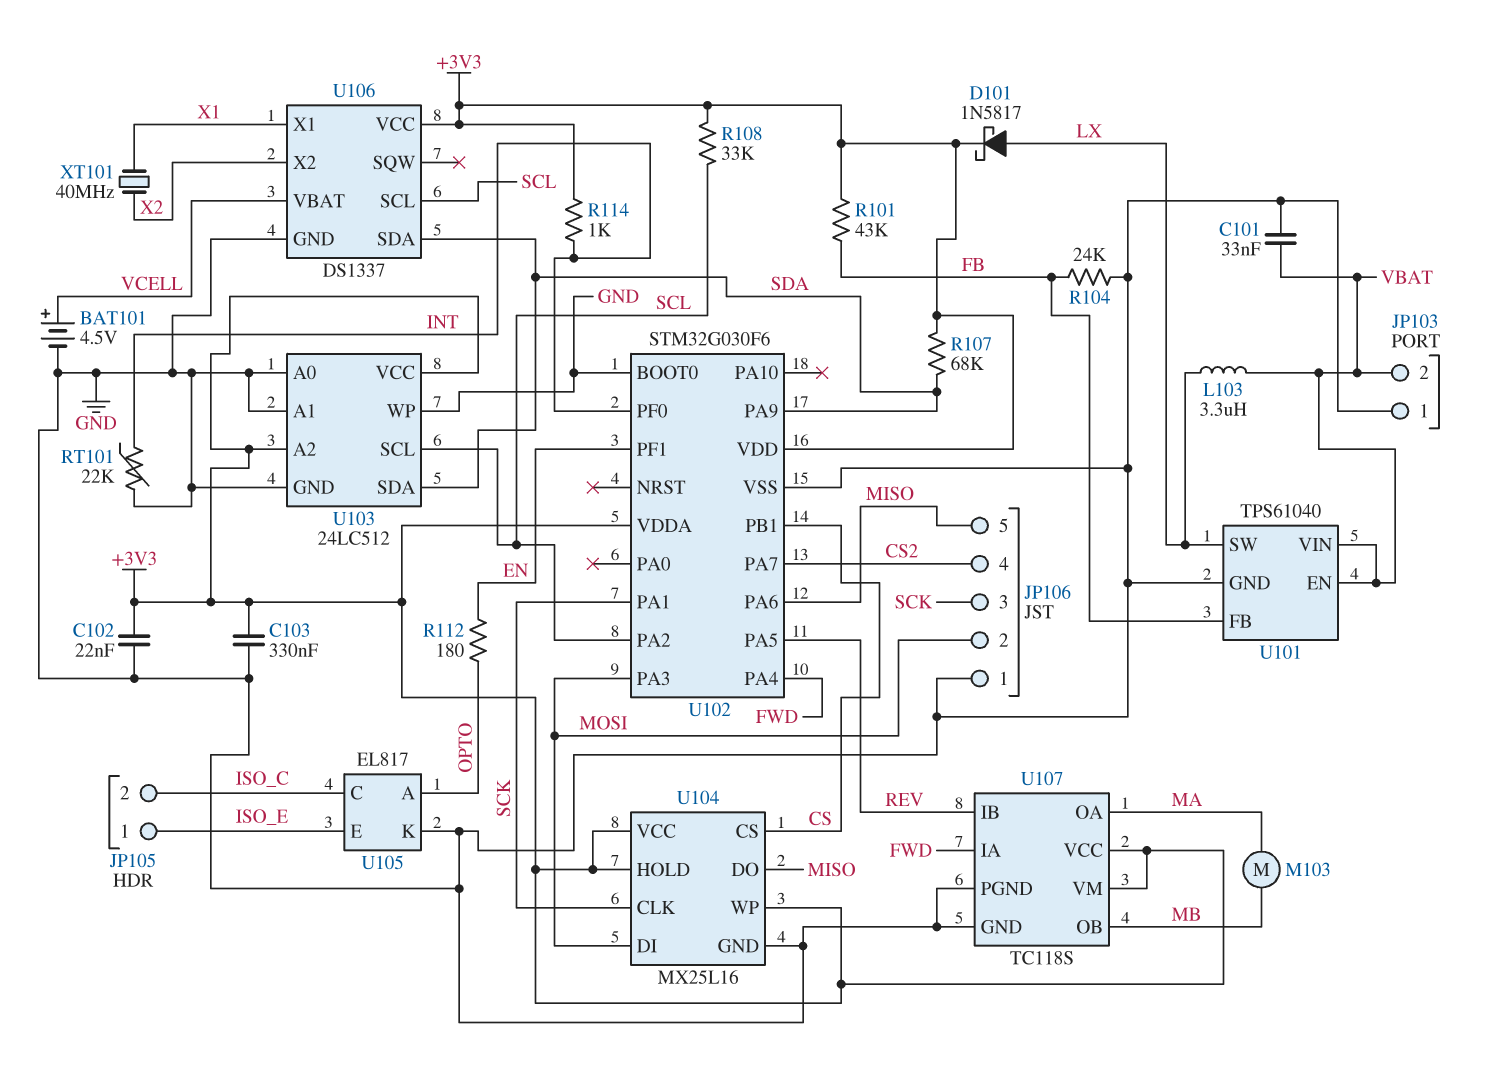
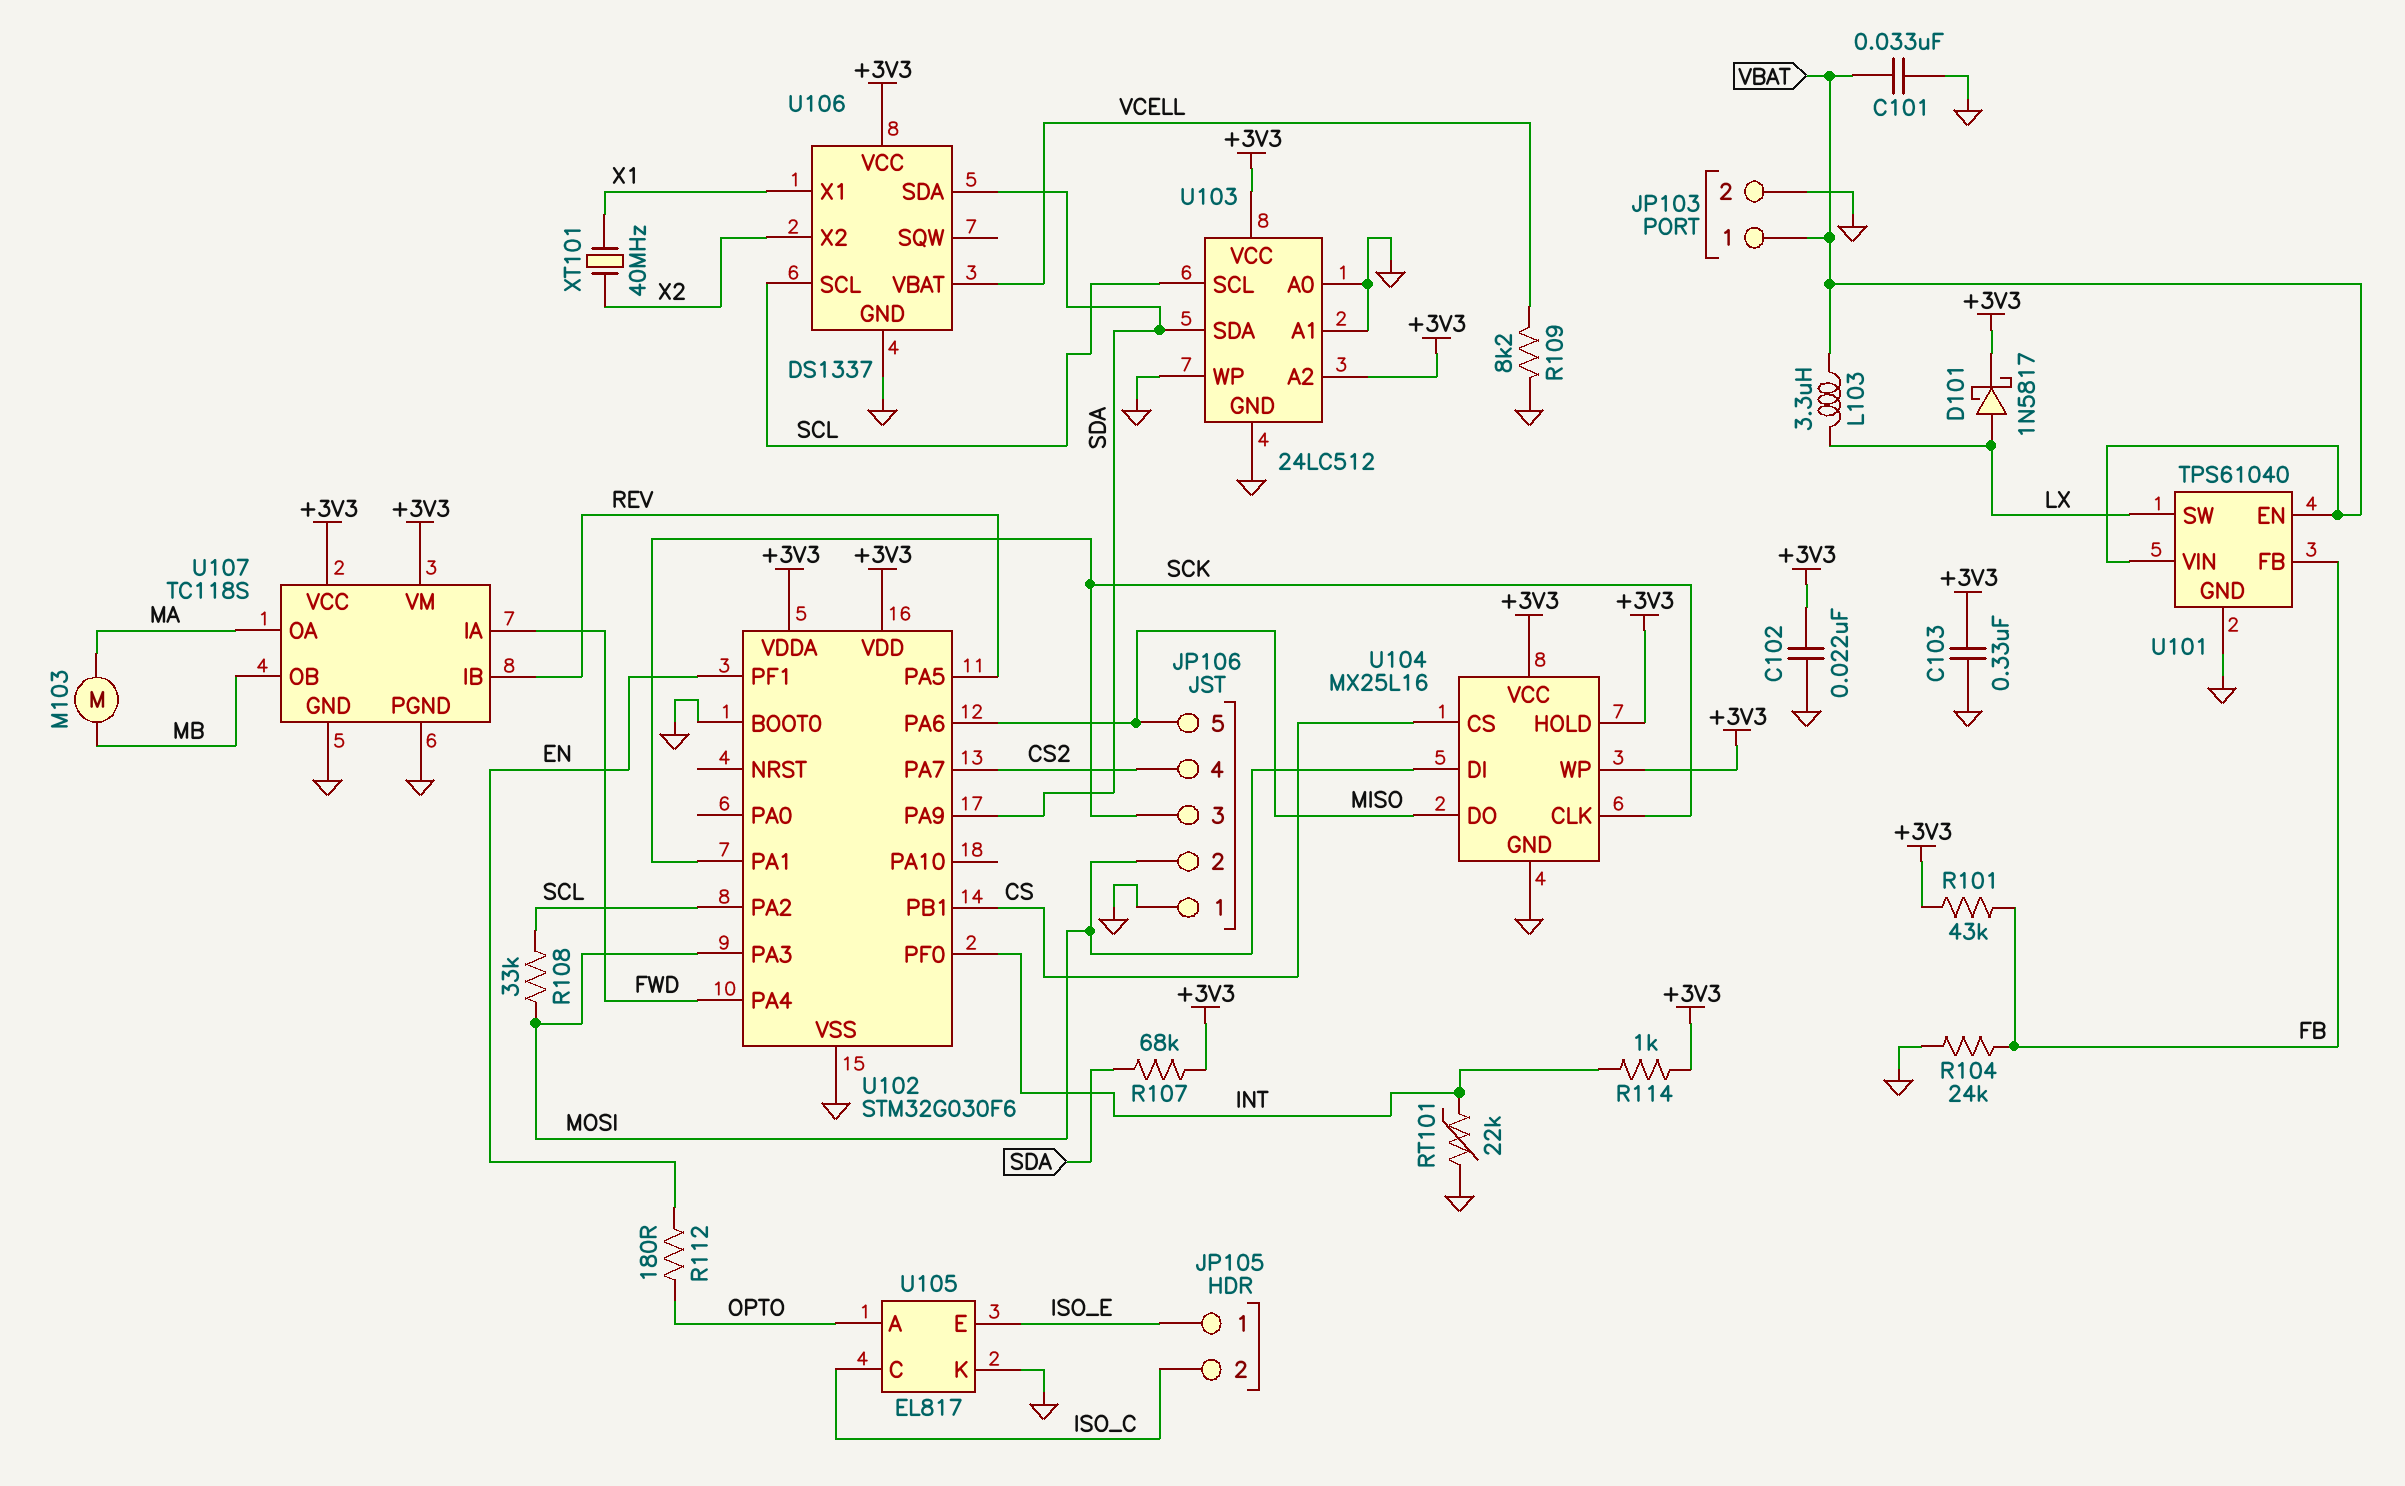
BAT101: 4.5V (plus VCELL, minus GND) -> none
JP103 pin 1: GND -> VBAT
JP103 pin 2: VBAT -> GND
R108: 33k (+3V3, SCL) -> 33k (MOSI, SCL)
R109: none -> 8.2k (GND, VCELL)

